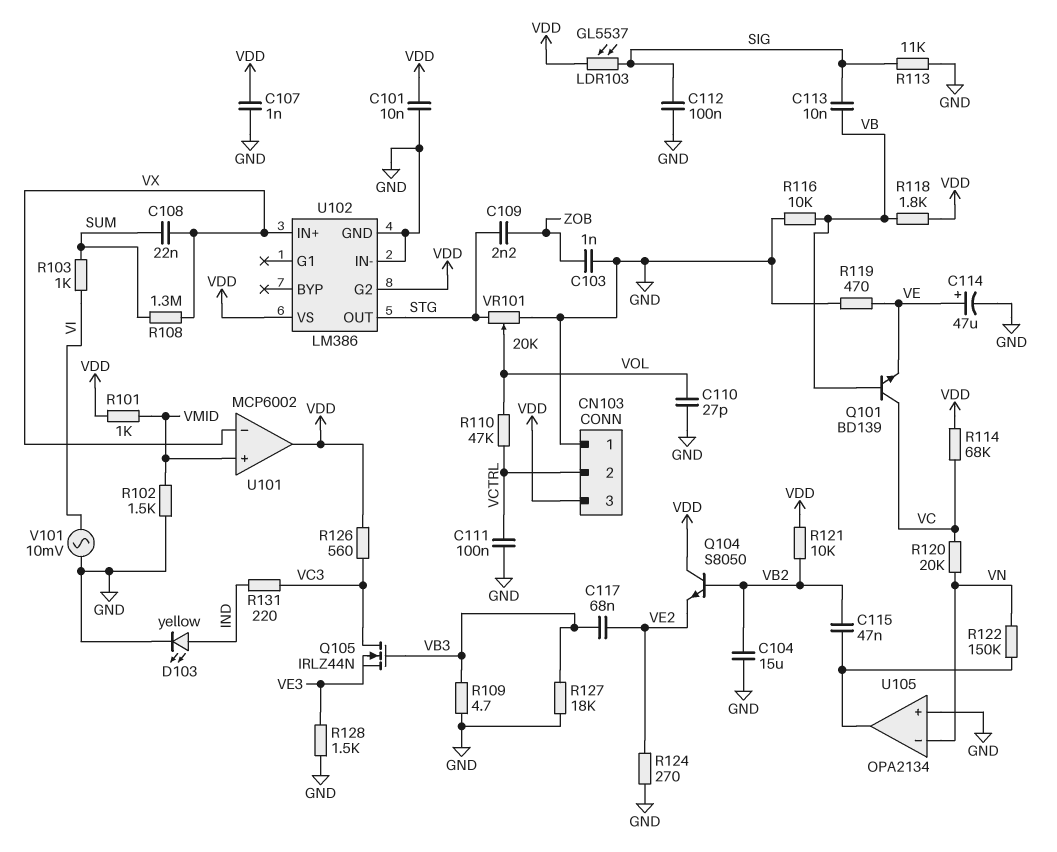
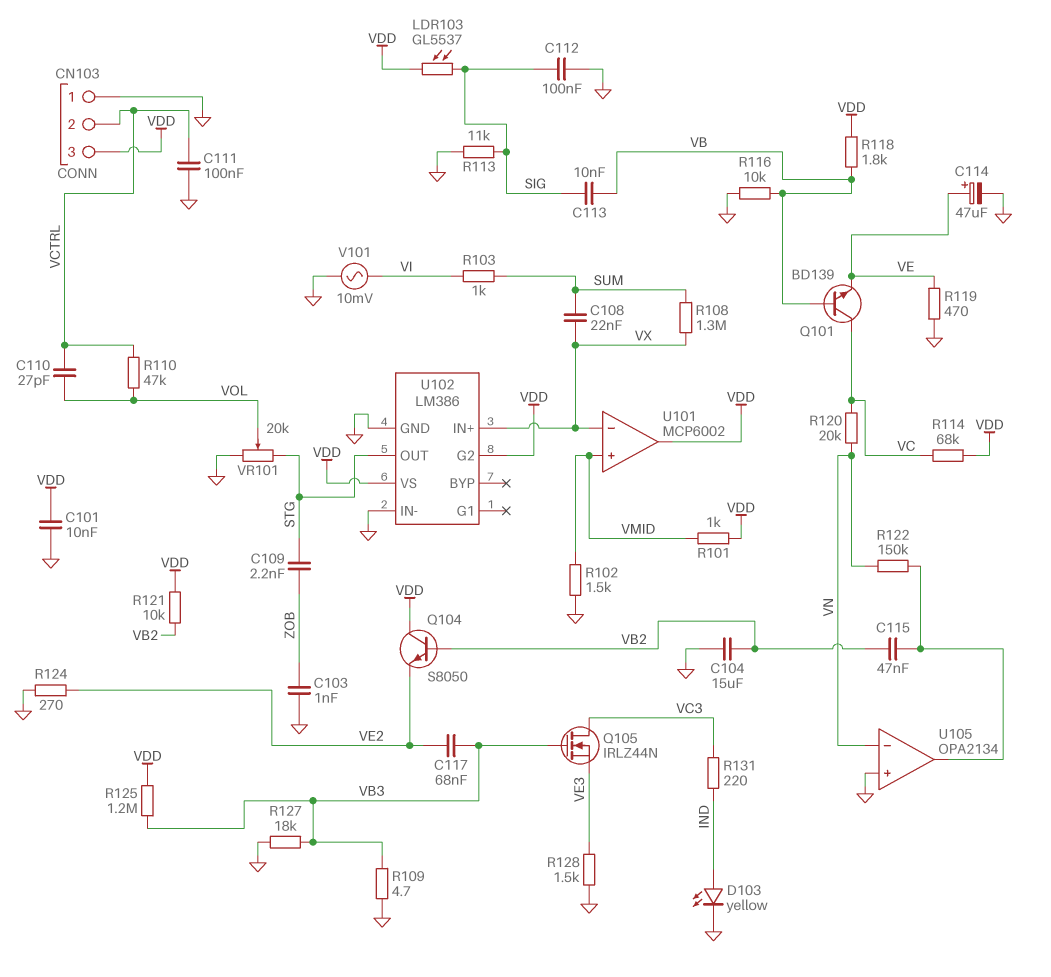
C107: 1nF (GND, VDD) -> none
C110: 27pF (GND, VOL) -> 27pF (VCTRL, VOL)
R125: none -> 1.2M (VB3, VDD)
R126: 560 (VC3, VDD) -> none

